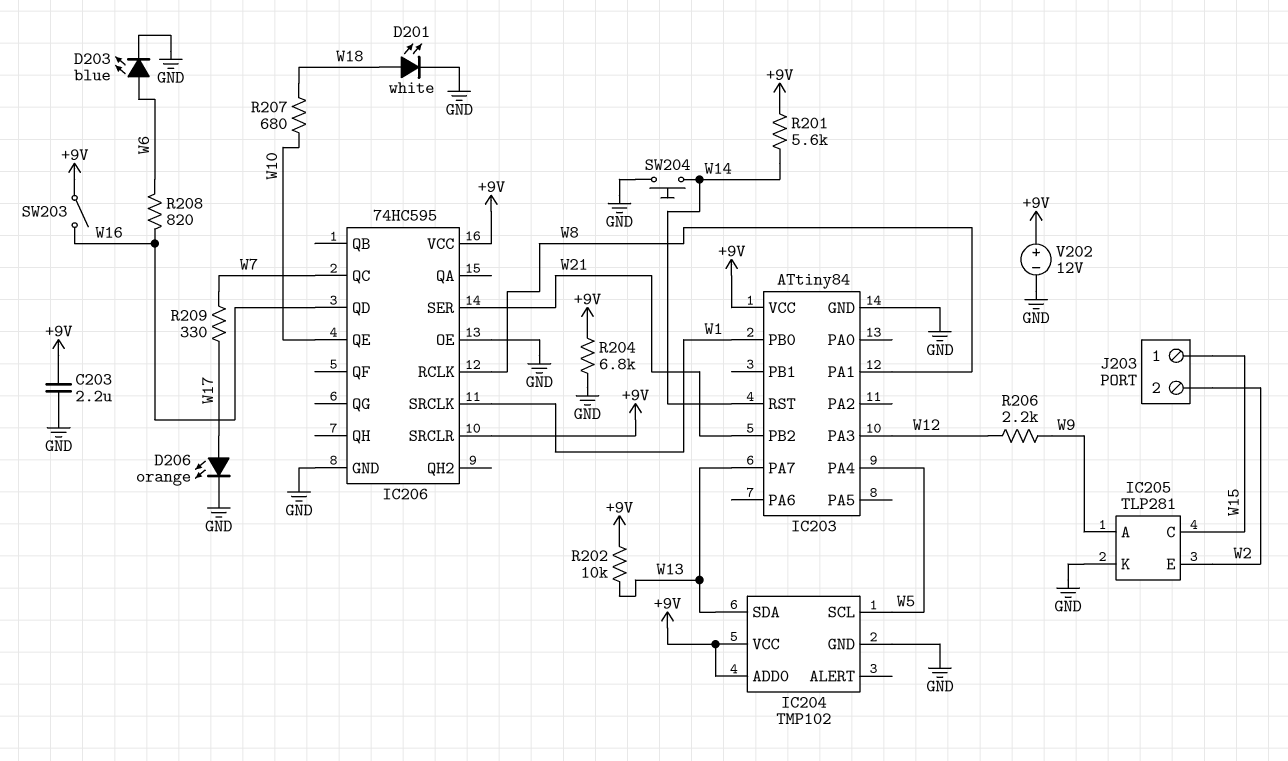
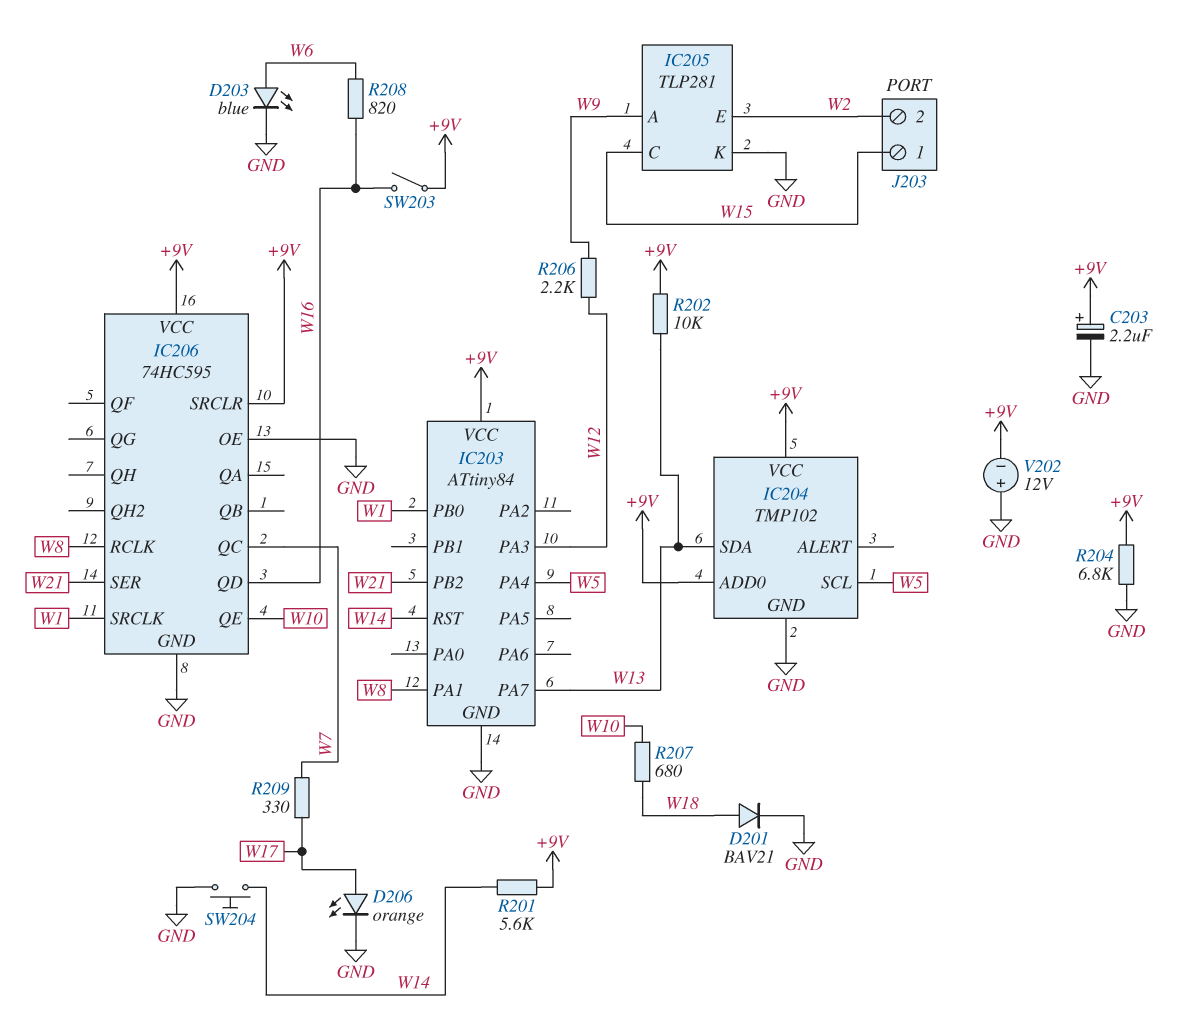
C203: 2.2uF (+9V, GND) -> 2.2uF (plus +9V, minus GND)
D201: LED white (A W18, K GND) -> diode BAV21 (A W18, K GND)
V202: 12V (plus +9V, minus GND) -> 12V (plus GND, minus +9V)

